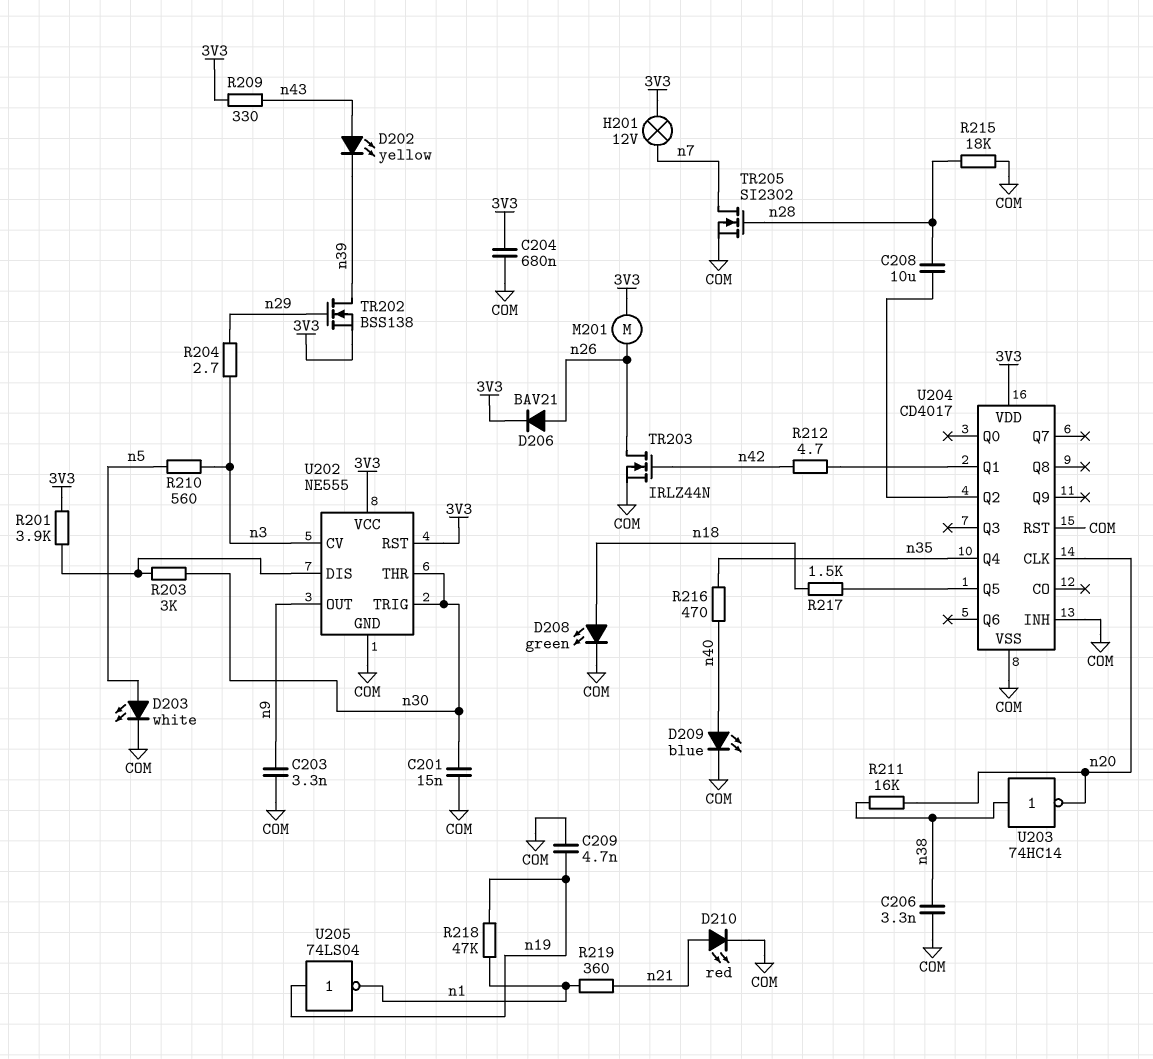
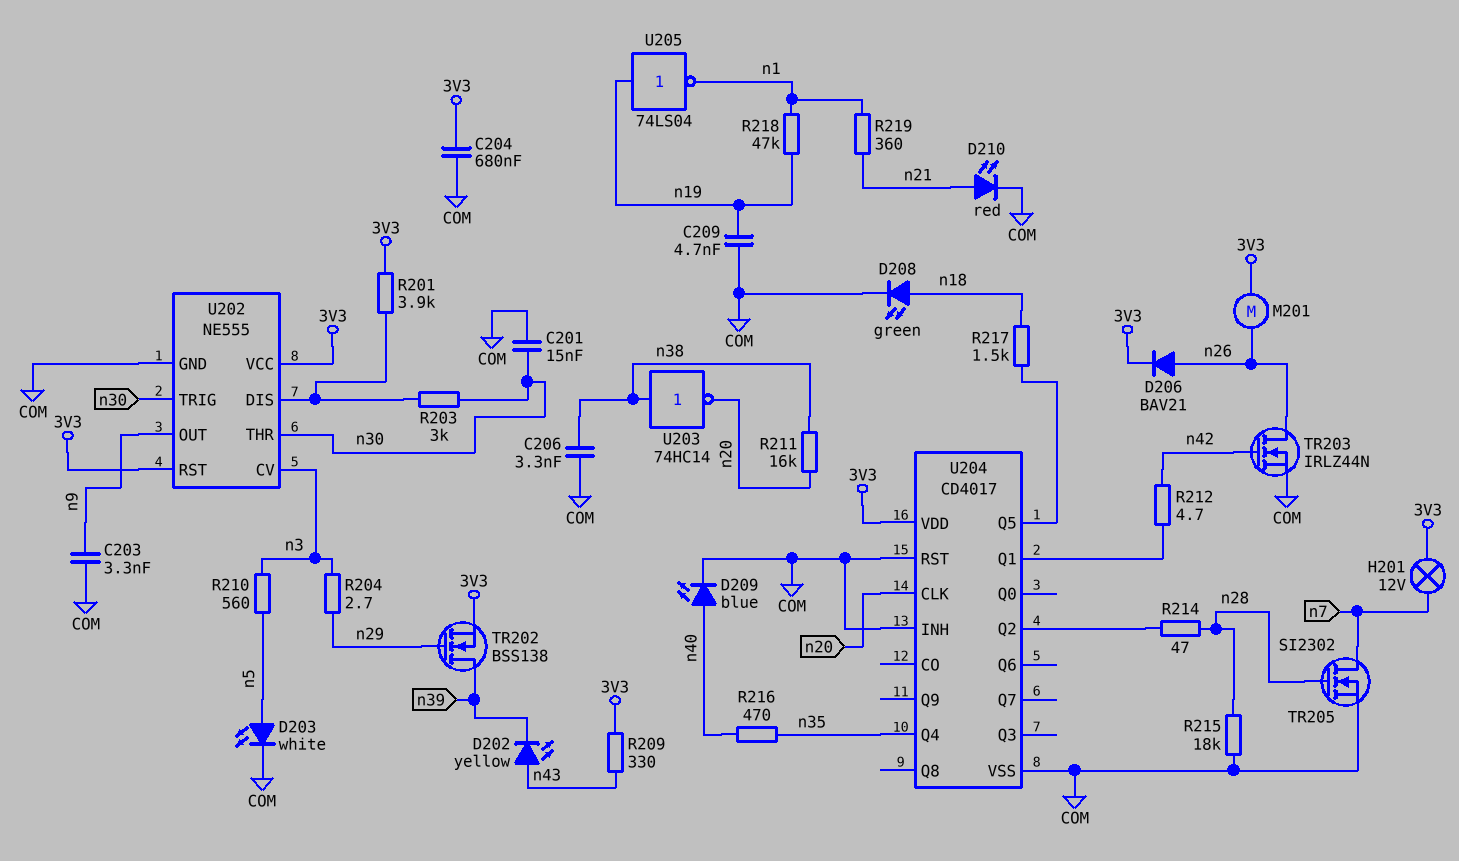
C208: 10uF (U204/Q2, n28) -> none
R214: none -> 47 (U204/Q2, n28)

